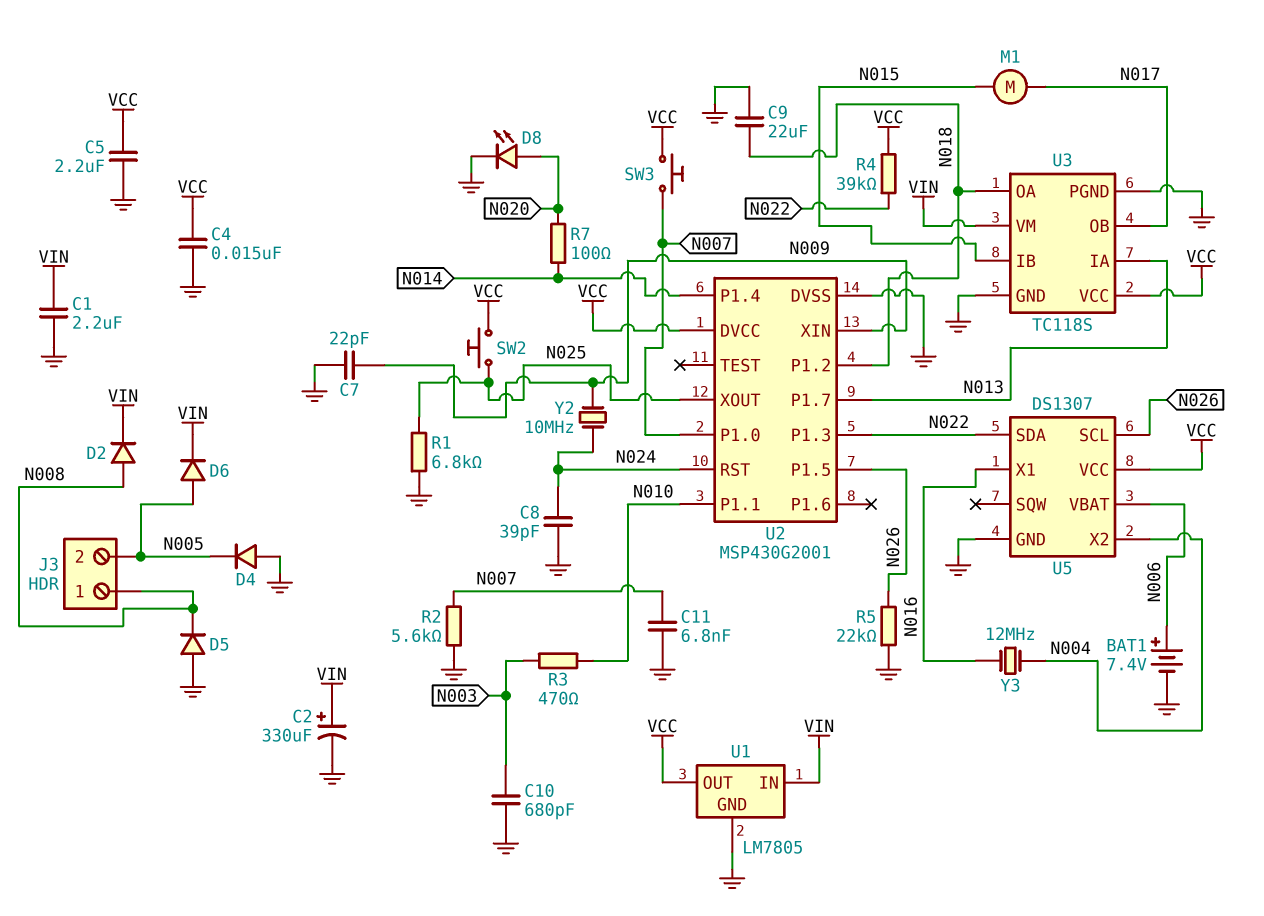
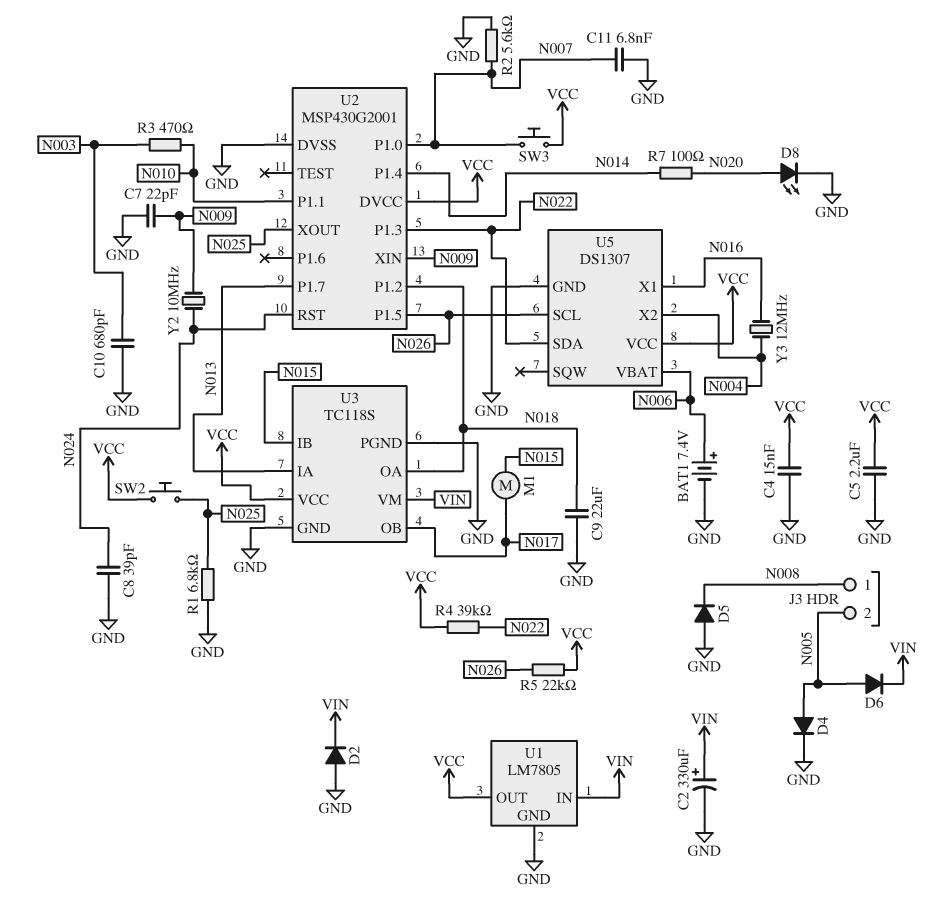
C1: 2.2uF (GND, VIN) -> none
D2: diode (A N008, K VIN) -> diode (A GND, K VIN)
D4: diode (A GND, K N005) -> diode (A N005, K GND)
R5: 22k (GND, N026) -> 22k (N026, VCC)

